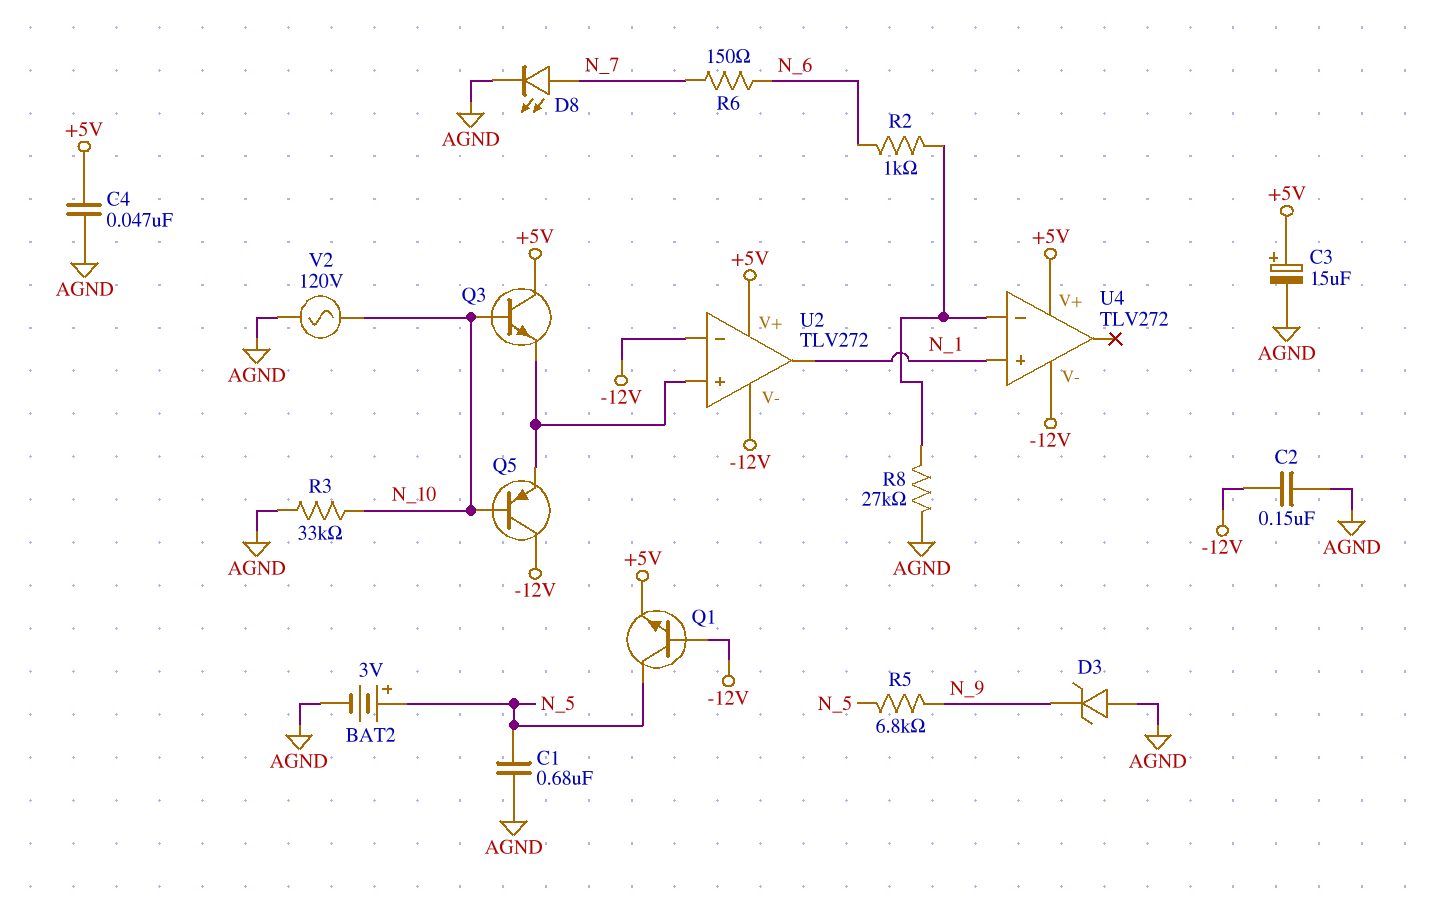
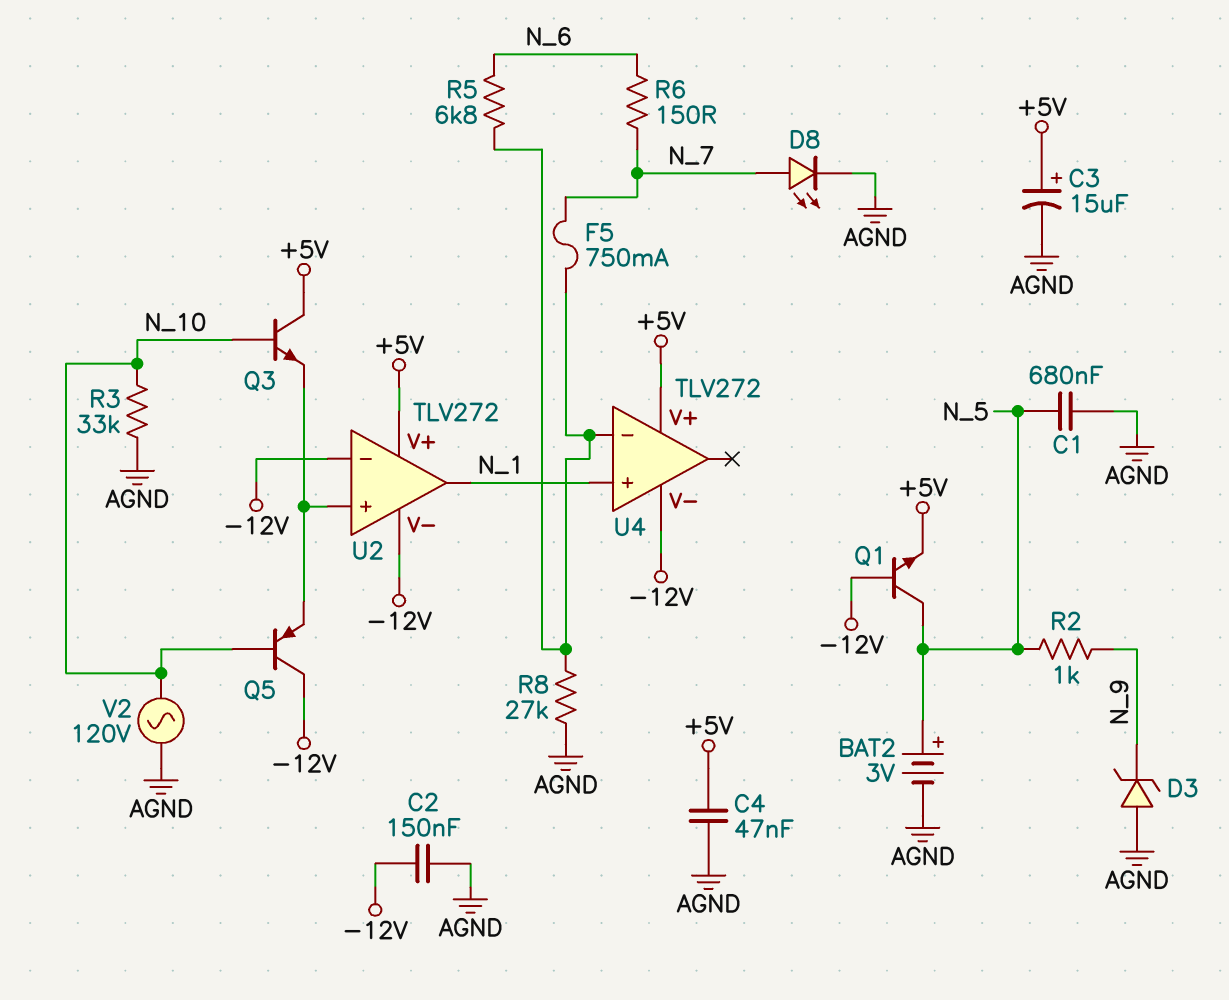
F5: none -> 750mA (N_7, U4/in-)
R2: 1k (N_6, U4/in-) -> 1k (N_5, N_9)
R5: 6.8k (N_5, N_9) -> 6.8k (N_6, U4/in-)

